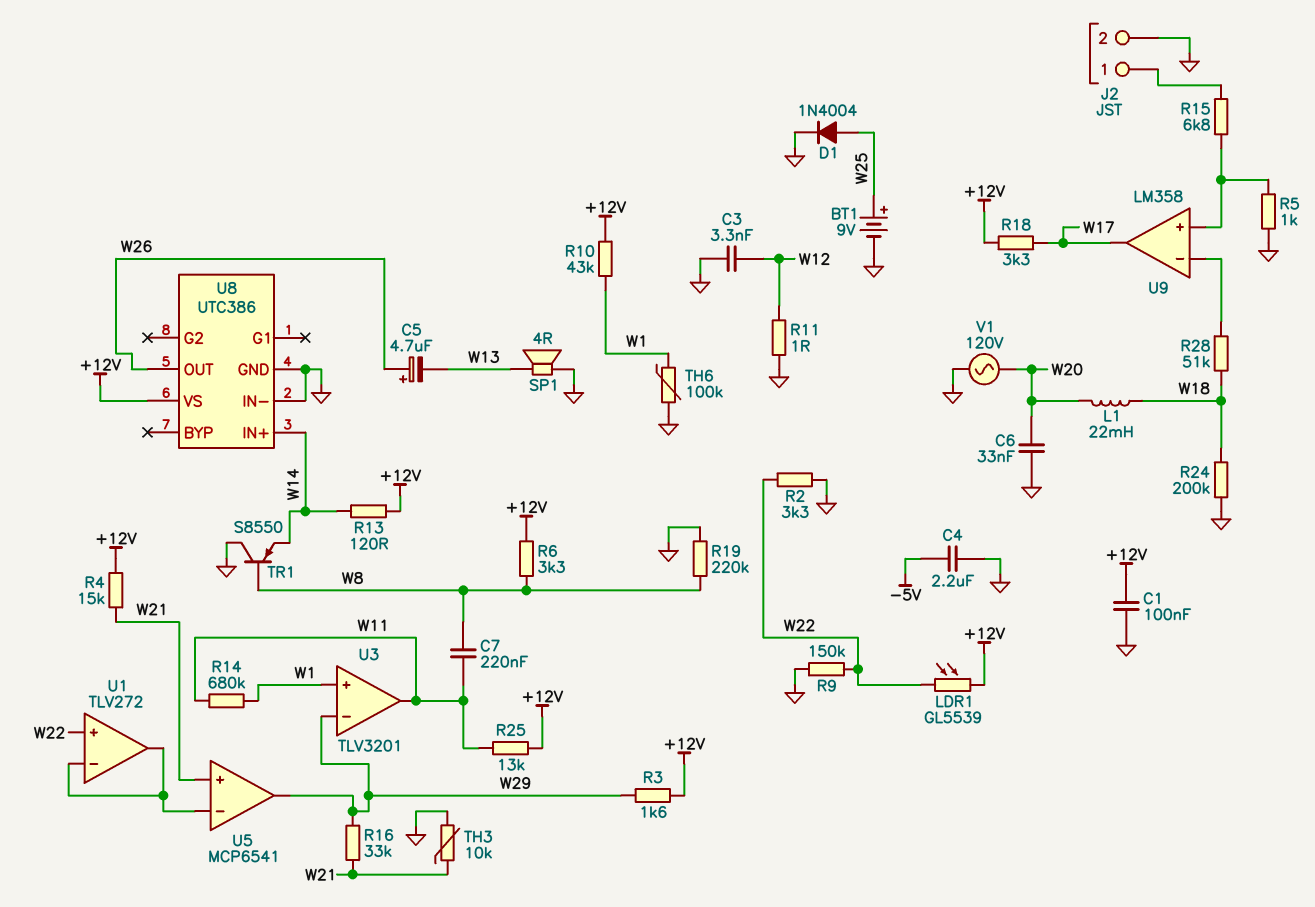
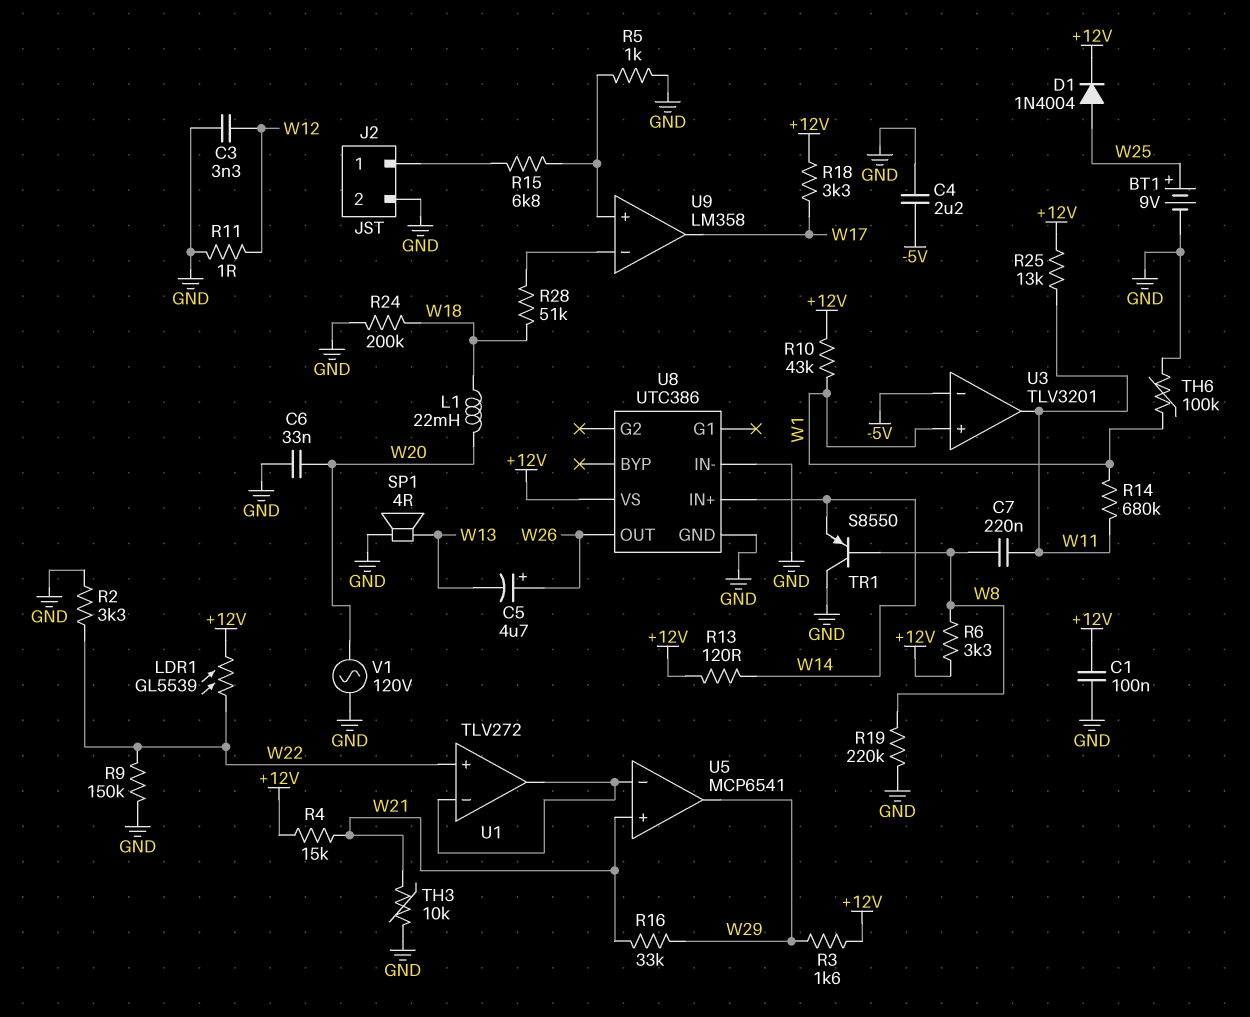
D1: diode 1N4004 (A W25, K GND) -> diode 1N4004 (A W25, K +12V)
U3 pin in-: W29 -> -5V

